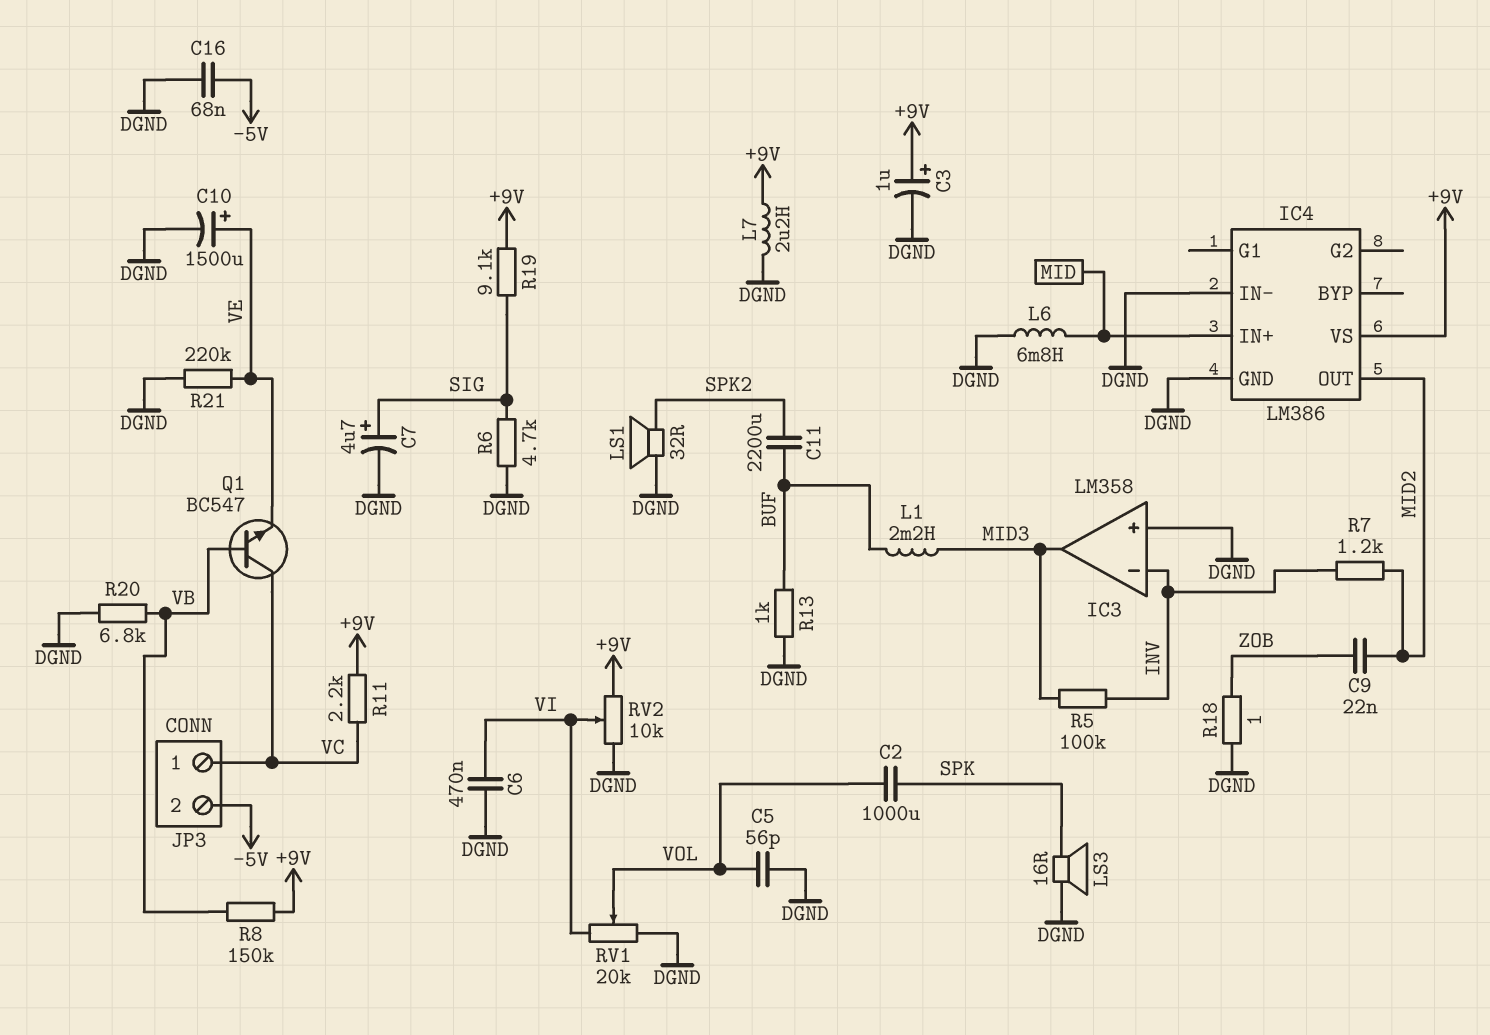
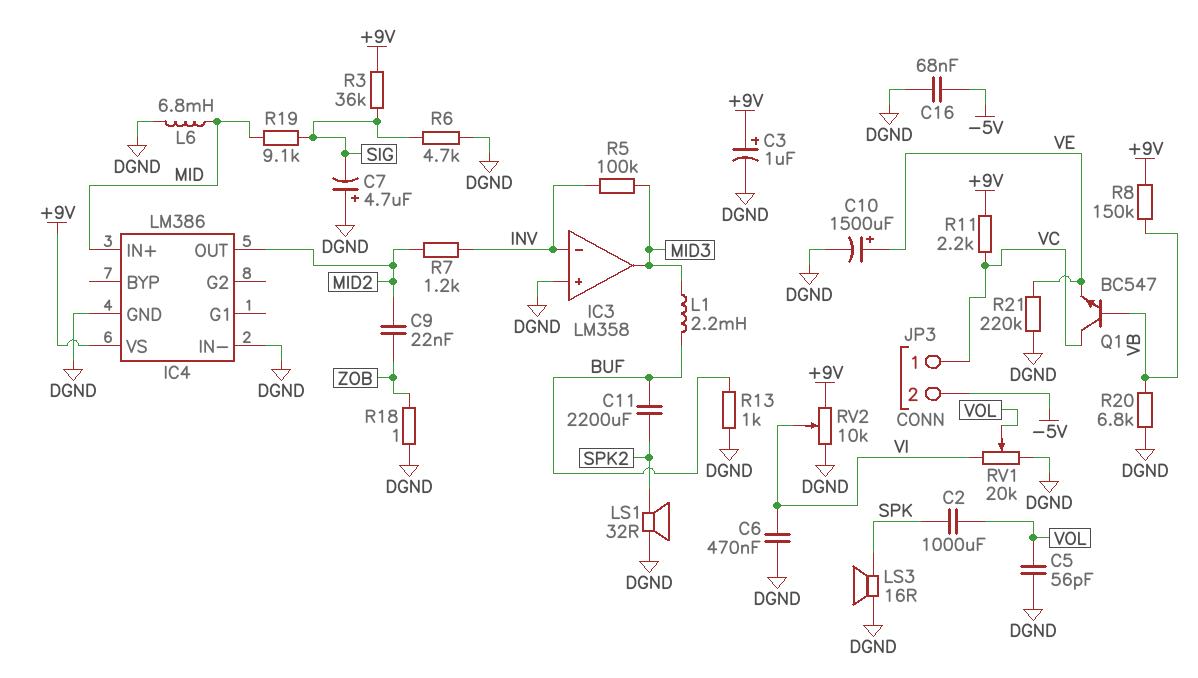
C7: 4.7uF (plus SIG, minus DGND) -> 4.7uF (plus DGND, minus SIG)
L7: 2.2uH (+9V, DGND) -> none
R3: none -> 36k (+9V, SIG)
R19: 9.1k (+9V, SIG) -> 9.1k (MID, SIG)

